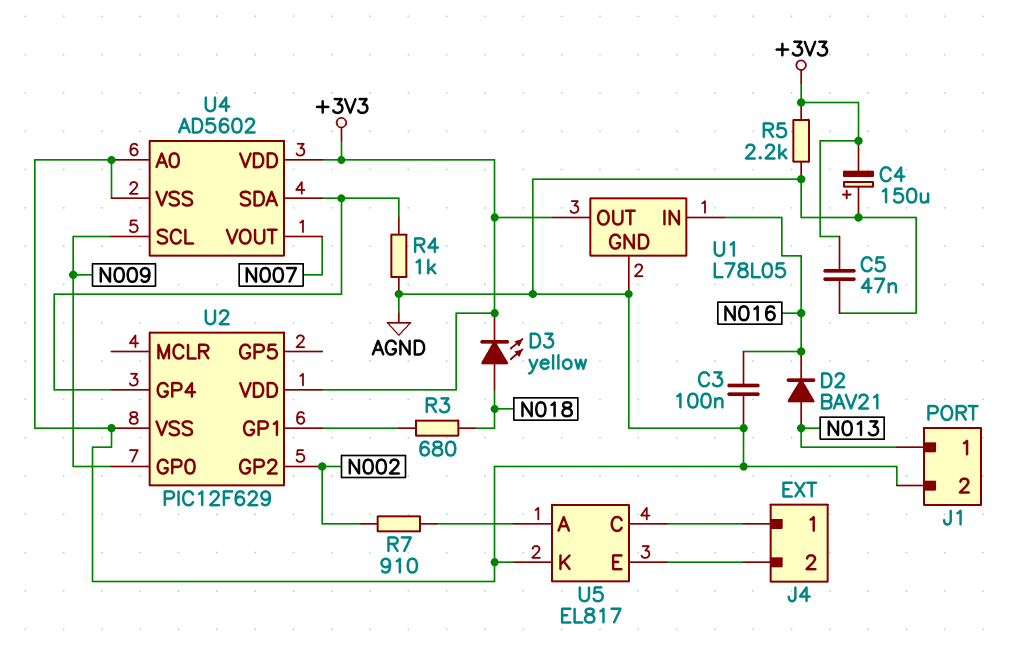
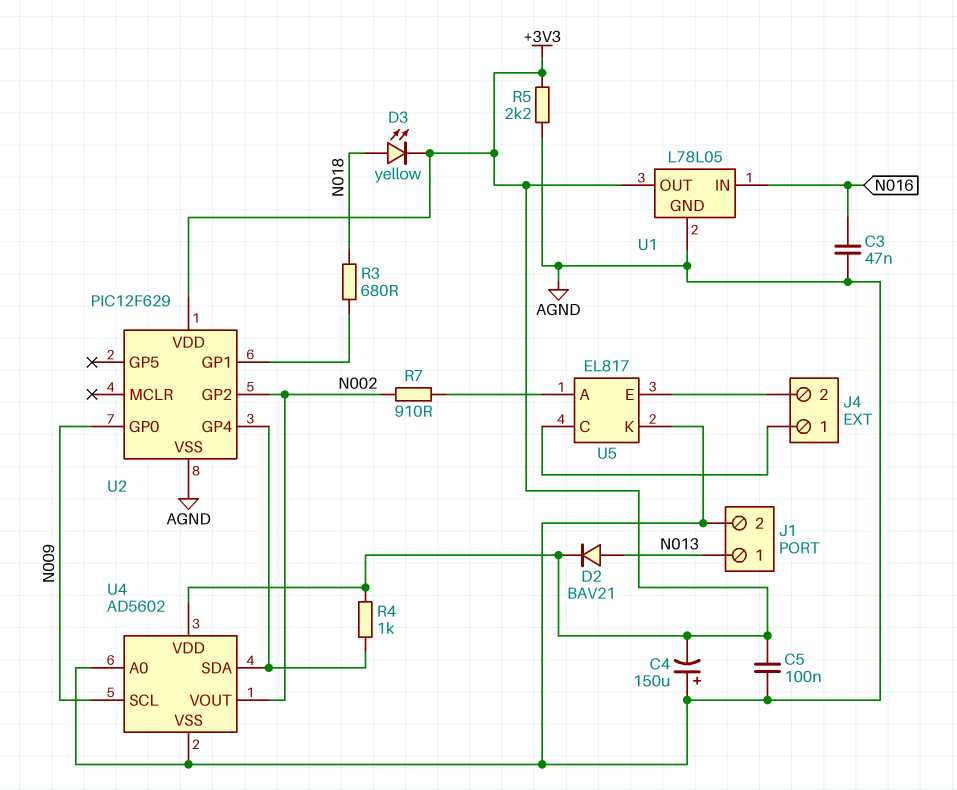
C3: 100nF (AGND, N016) -> 47nF (AGND, N016)
C5: 47nF (+3V3, AGND) -> 100nF (+3V3, AGND)
D2: diode BAV21 (A N013, K N016) -> diode BAV21 (A N013, K +3V3)
R4: 1k (AGND, U2/GP4) -> 1k (+3V3, U2/GP4)
U4 pin VOUT: N007 -> N002

